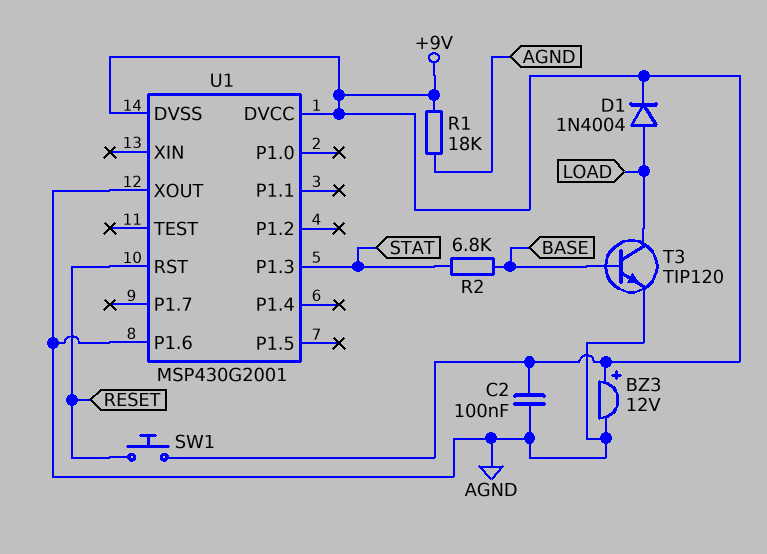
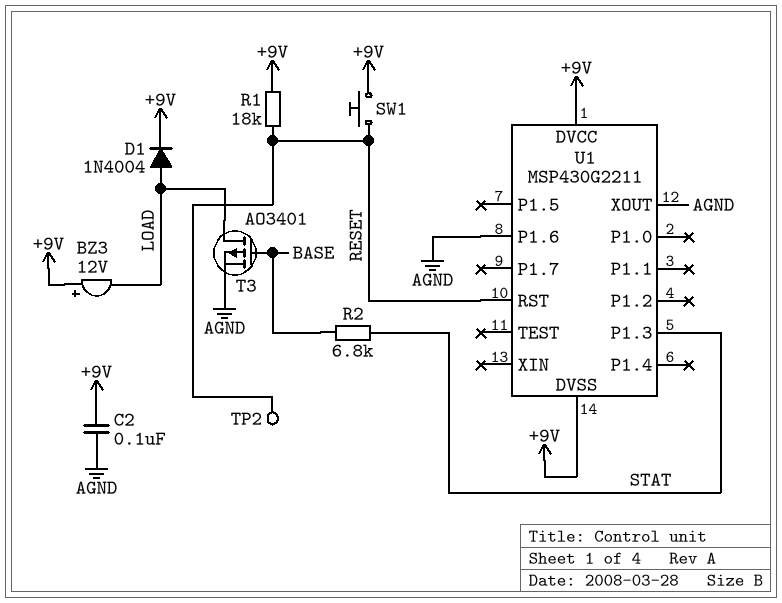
BZ3: buzzer 12V (plus +9V, minus AGND) -> buzzer 12V (plus +9V, minus LOAD)
R1: 18k (+9V, AGND) -> 18k (+9V, RESET)
T3: NPN TIP120 (B BASE, C LOAD, E AGND) -> PMOS AO3401 (G BASE, D LOAD, S AGND)
TP2: none -> test point (RESET)
U1: MSP430G2001 -> MSP430G2211

